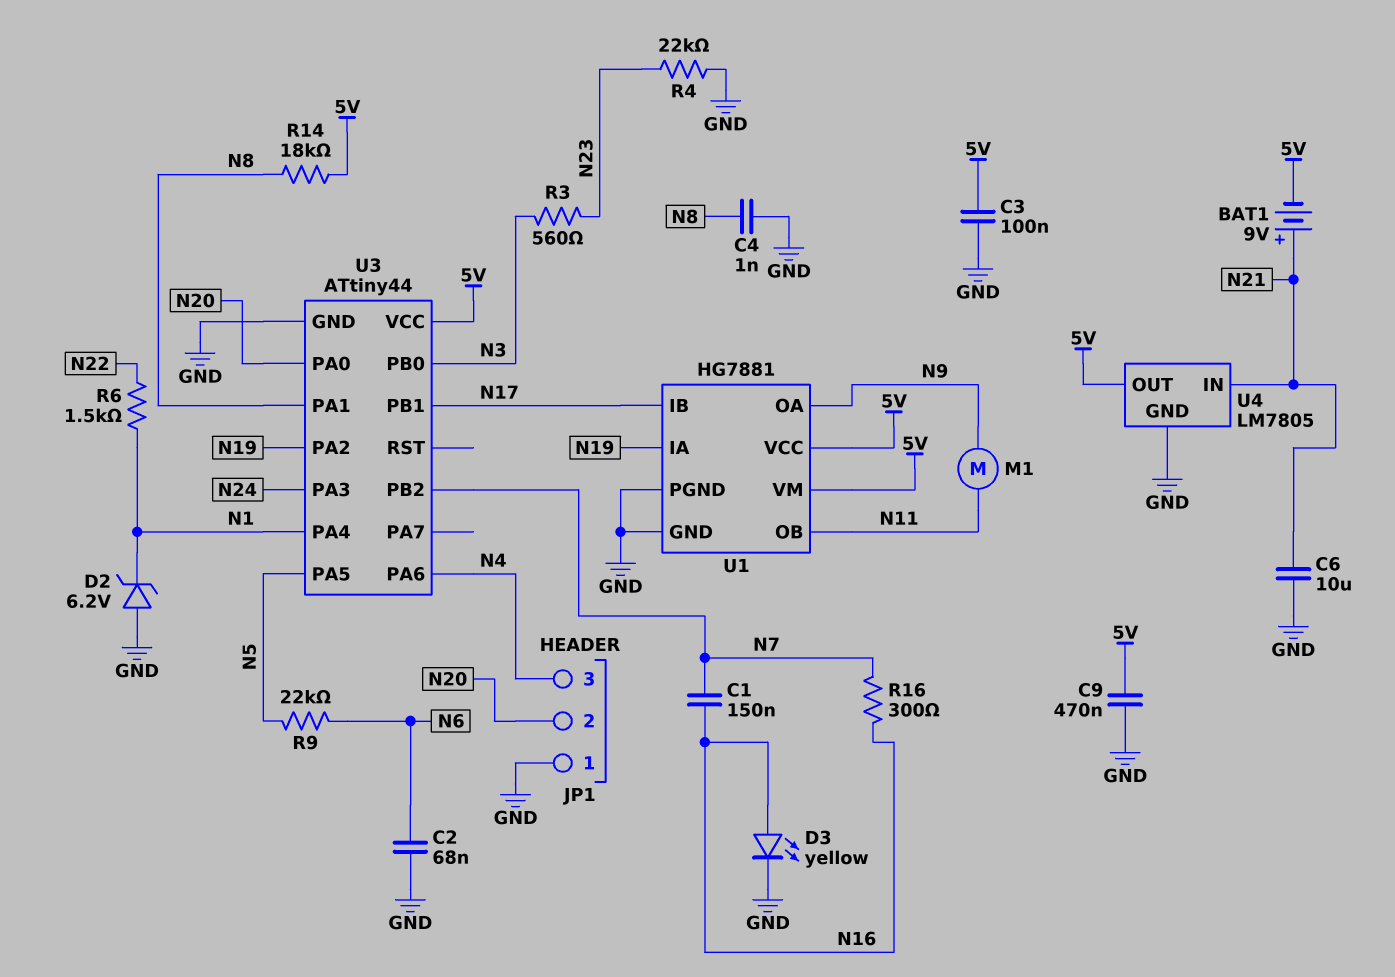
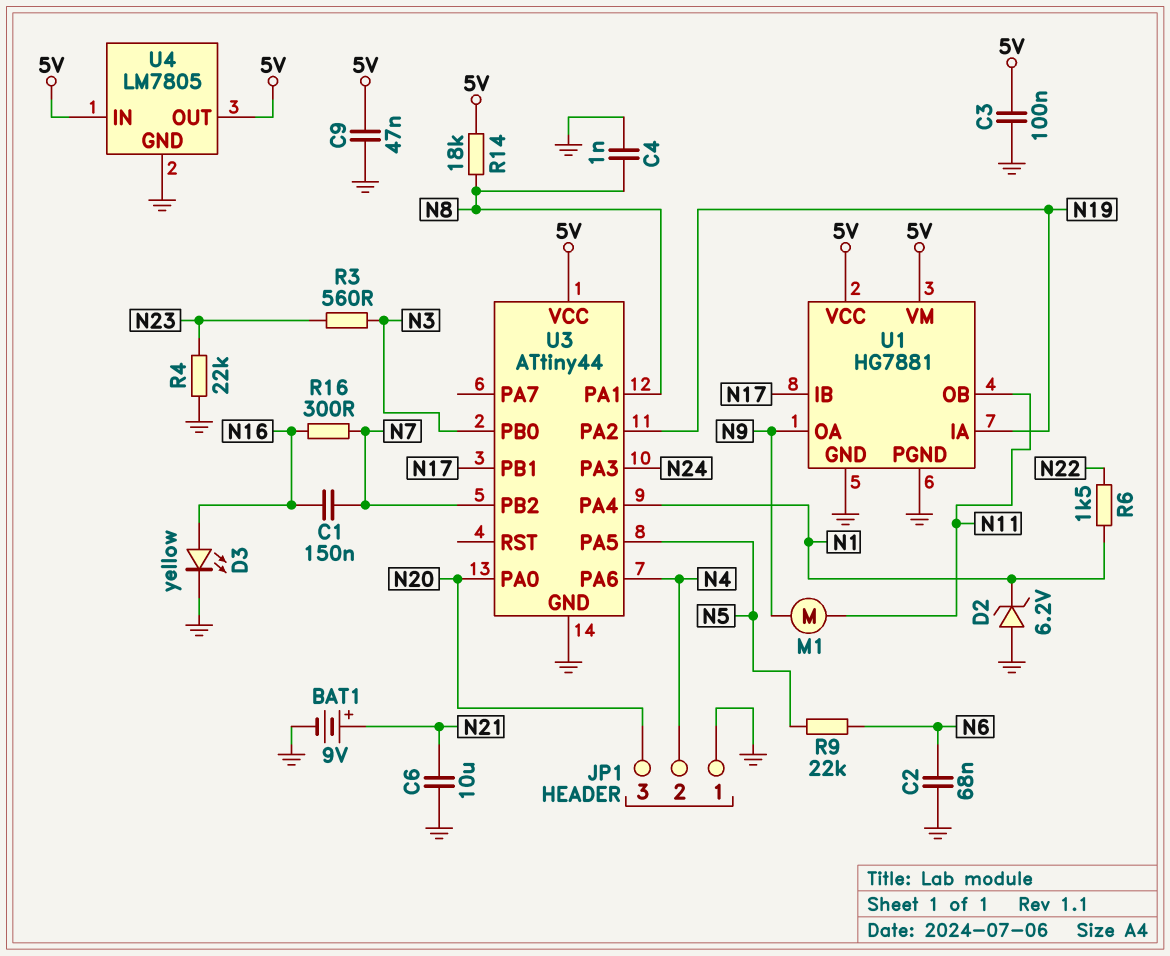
BAT1: 9V (plus N21, minus 5V) -> 9V (plus N21, minus GND)
C9: 470nF (5V, GND) -> 47nF (5V, GND)
JP1 pin 2: N20 -> N4
JP1 pin 3: N4 -> N20
U4 pin IN: N21 -> 5V

